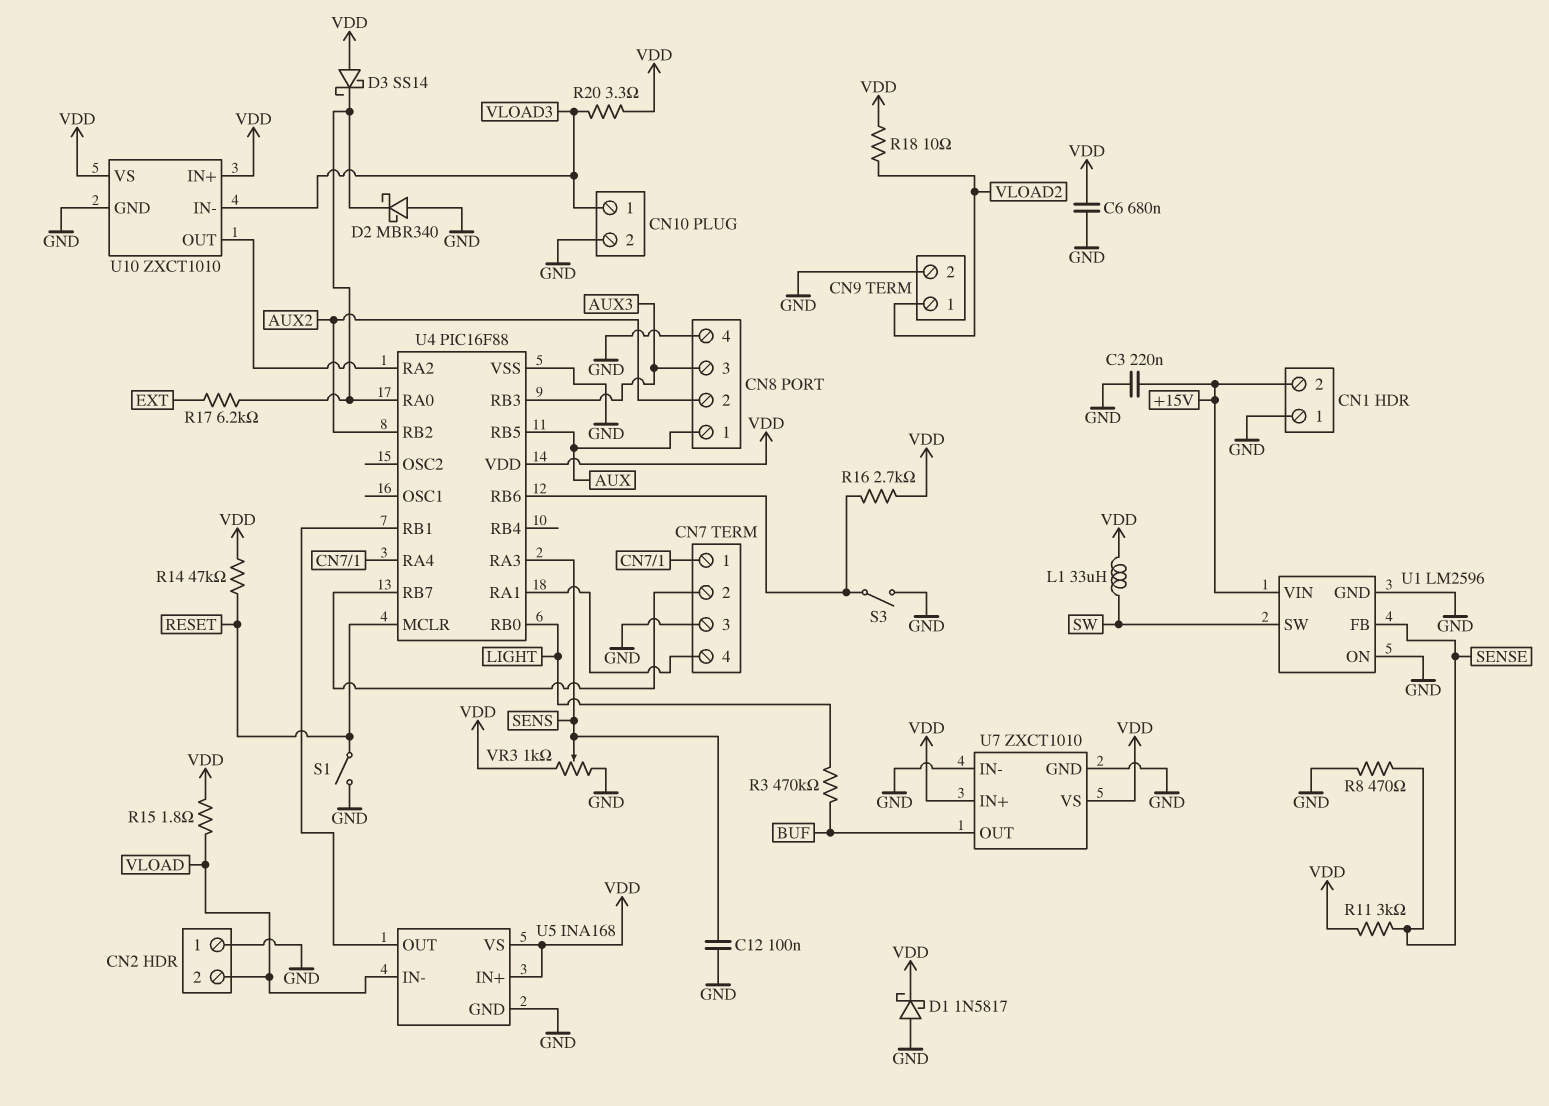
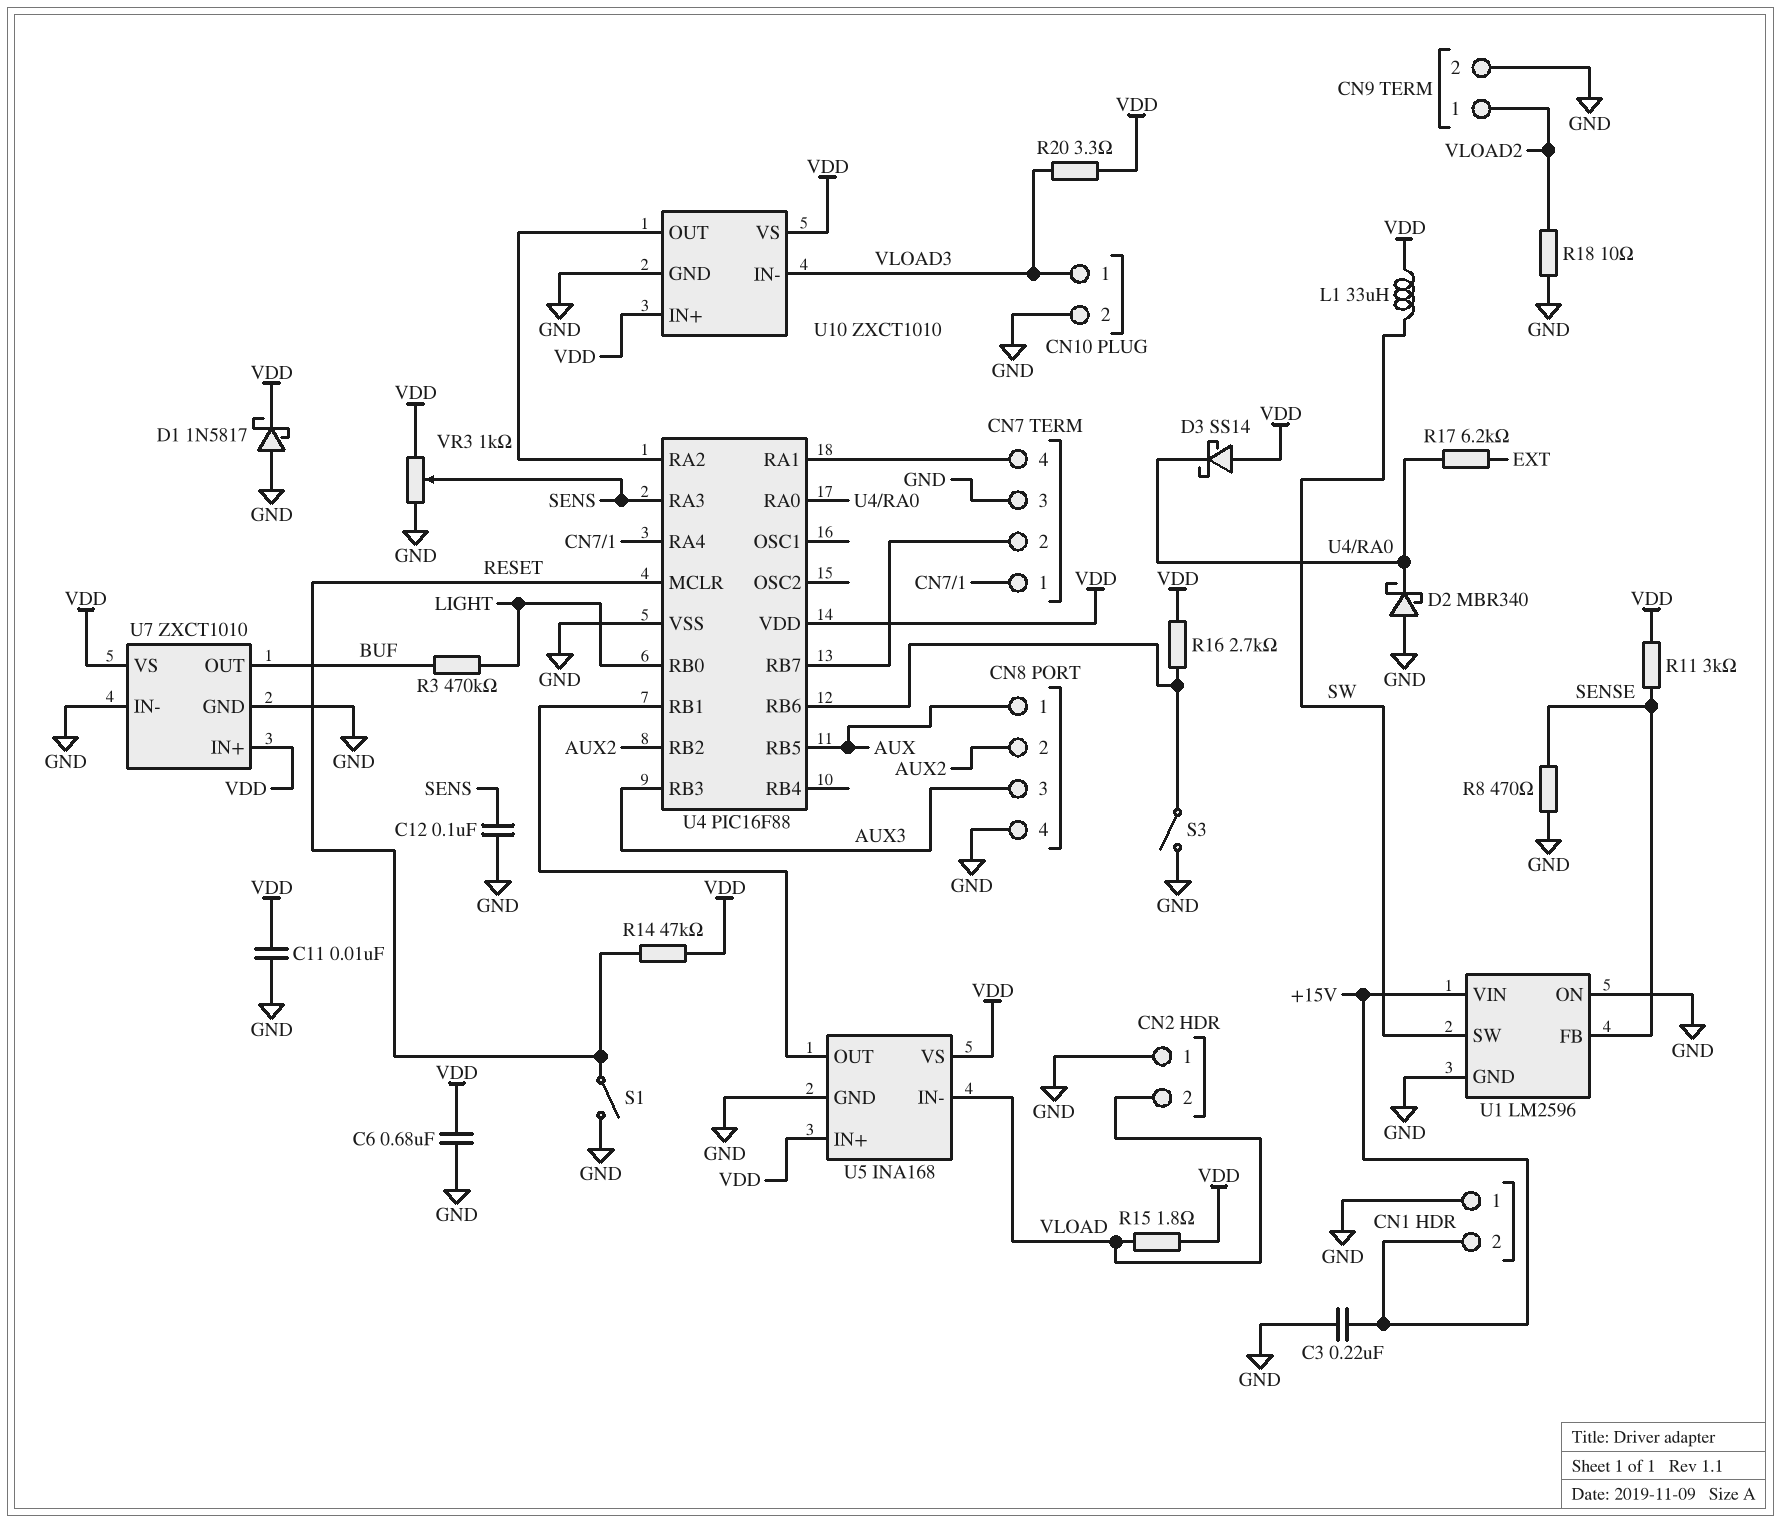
C11: none -> 10nF (GND, VDD)
R18: 10 (VDD, VLOAD2) -> 10 (GND, VLOAD2)

